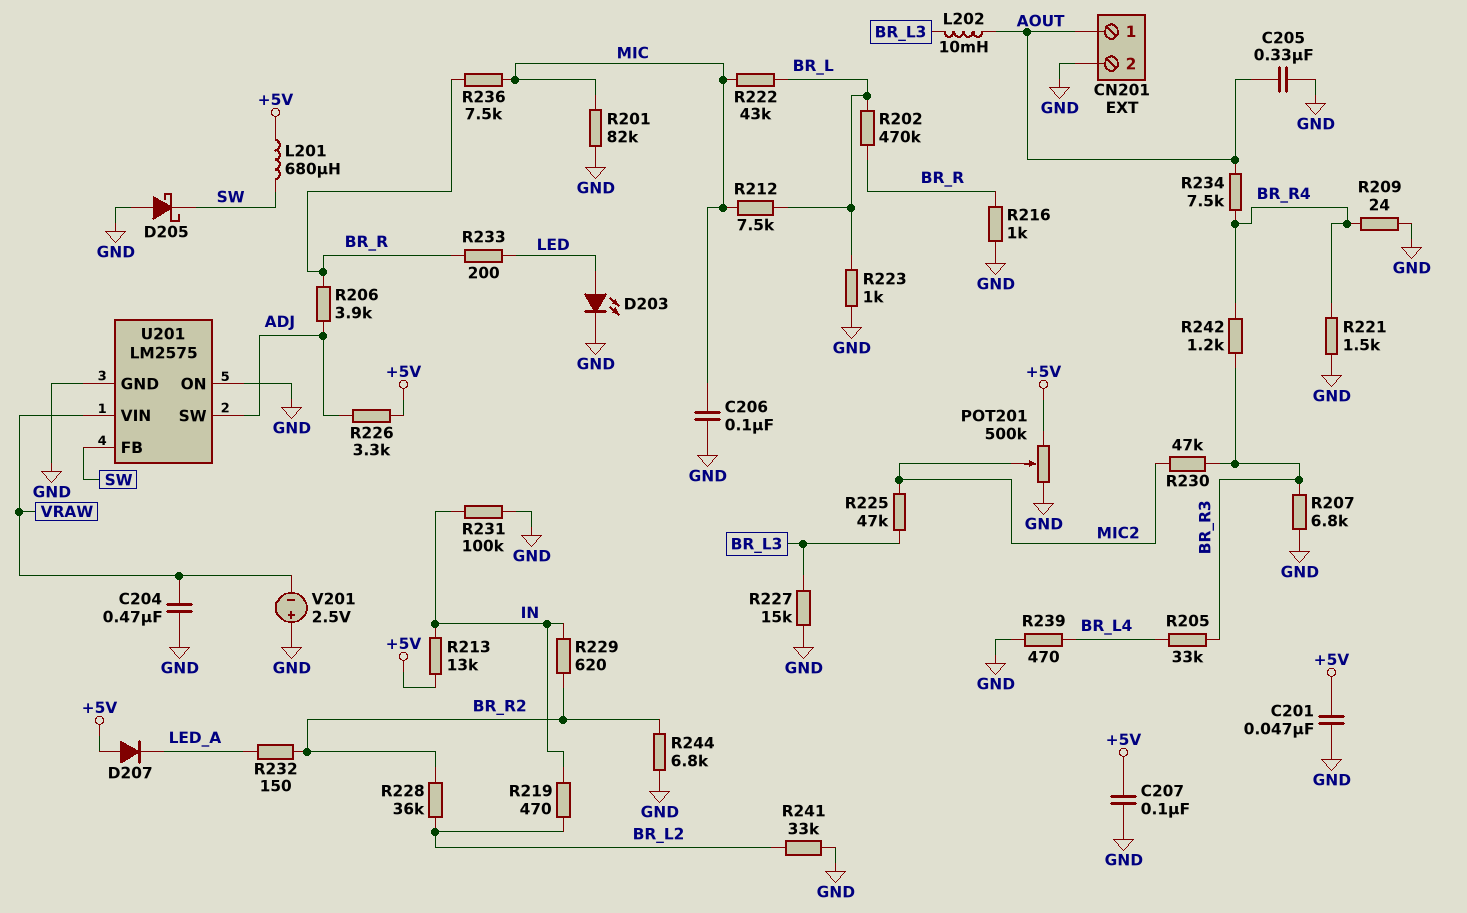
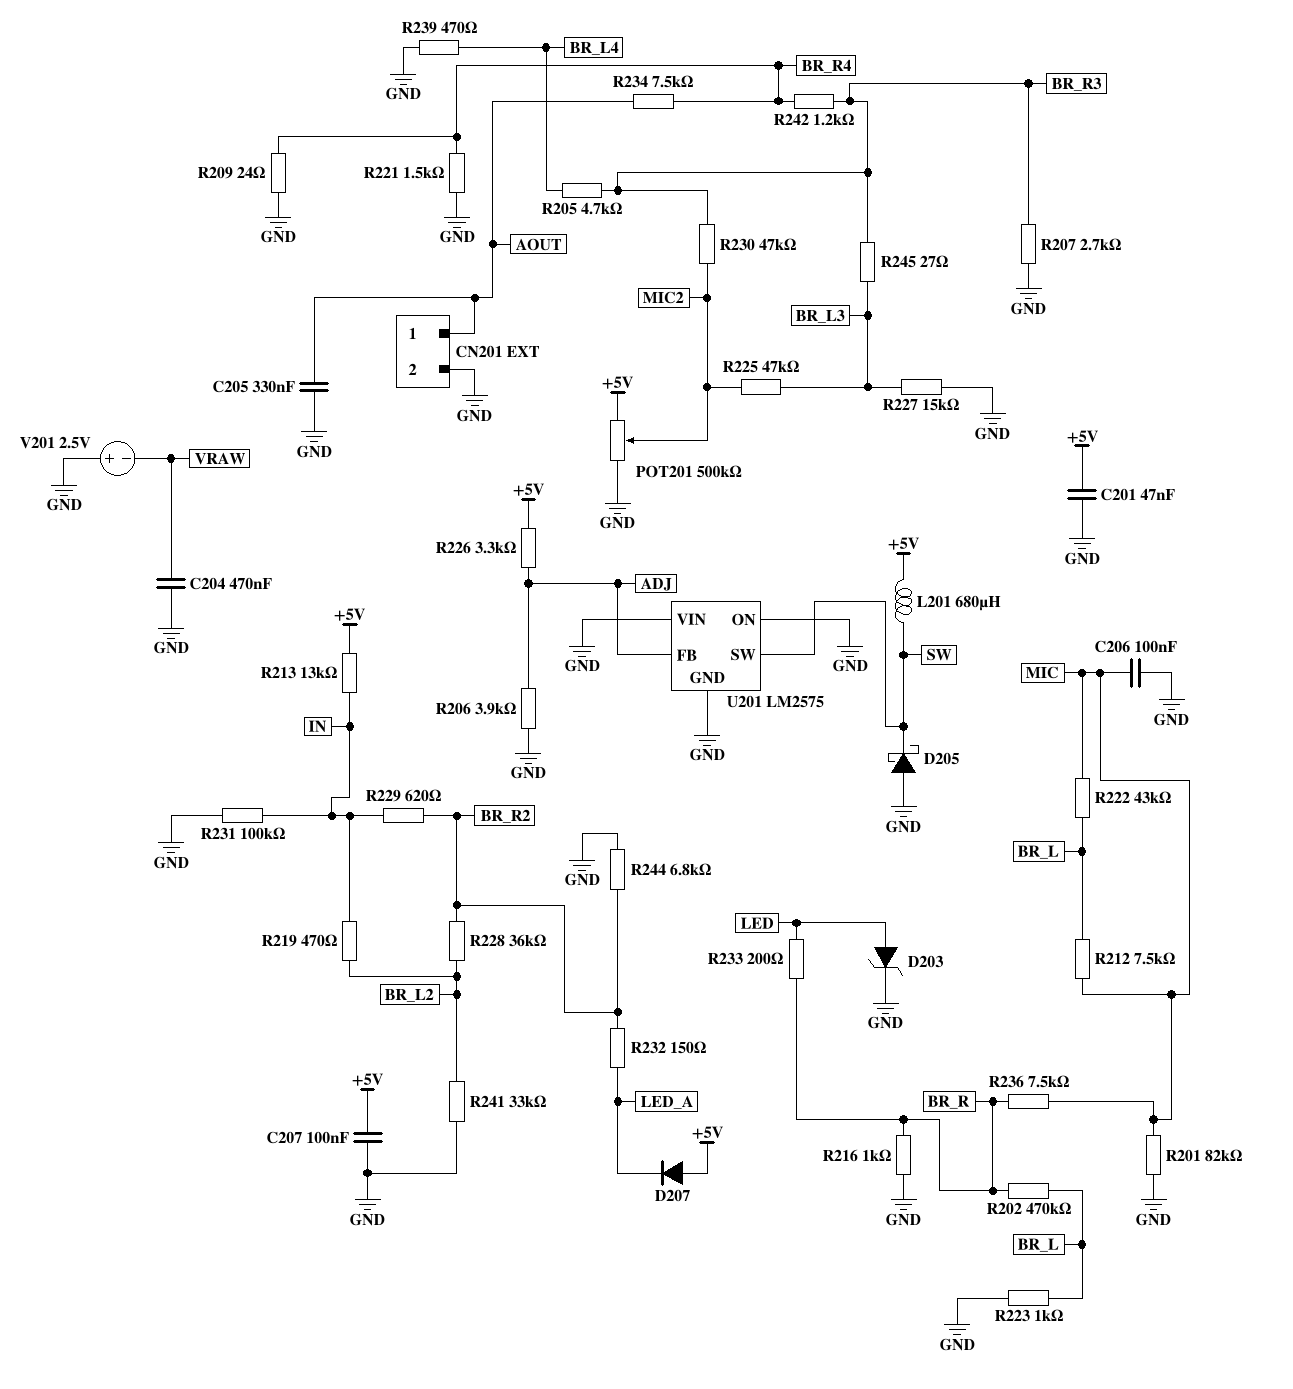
D203: LED (A LED, K GND) -> zener (A LED, K GND)
L202: 10mH (AOUT, BR_L3) -> none
R205: 33k (BR_L4, BR_R3) -> 4.7k (BR_L4, BR_R3)
R206: 3.9k (ADJ, BR_R) -> 3.9k (ADJ, GND)
R207: 6.8k (BR_R3, GND) -> 2.7k (BR_R3, GND)
R245: none -> 27 (BR_L3, BR_R3)
U201 pin FB: SW -> ADJ
U201 pin SW: ADJ -> SW
U201 pin VIN: VRAW -> GND

